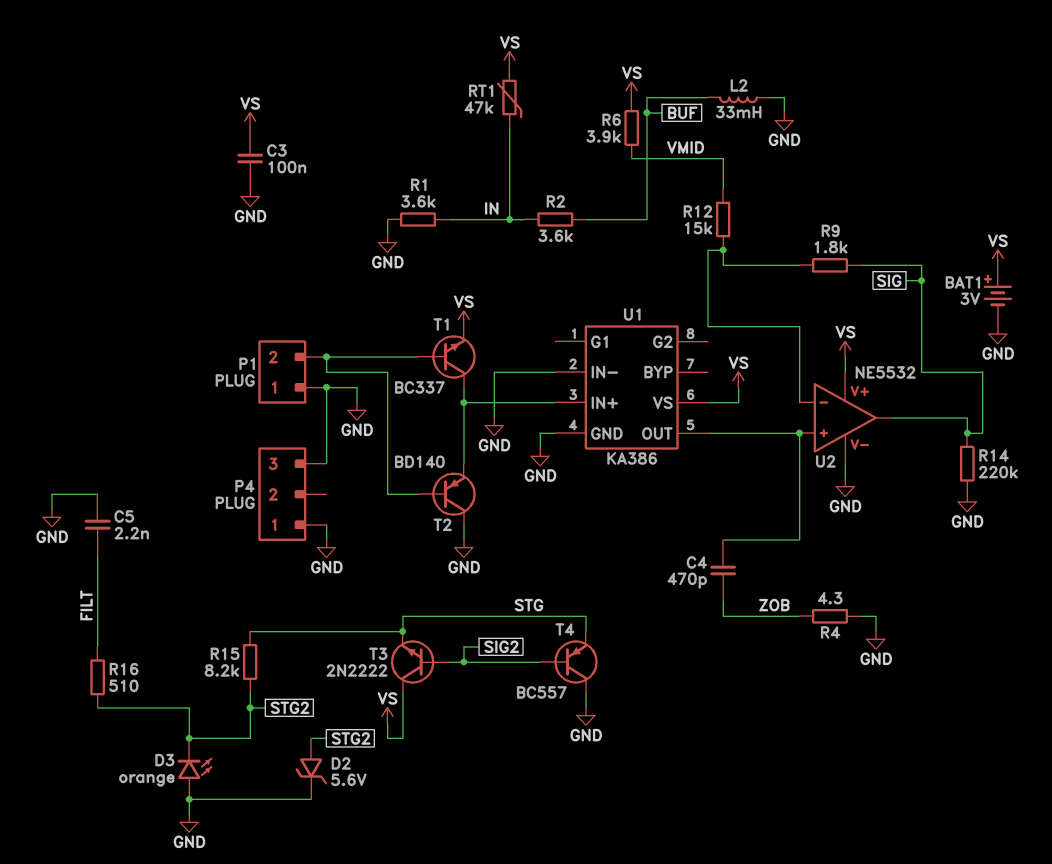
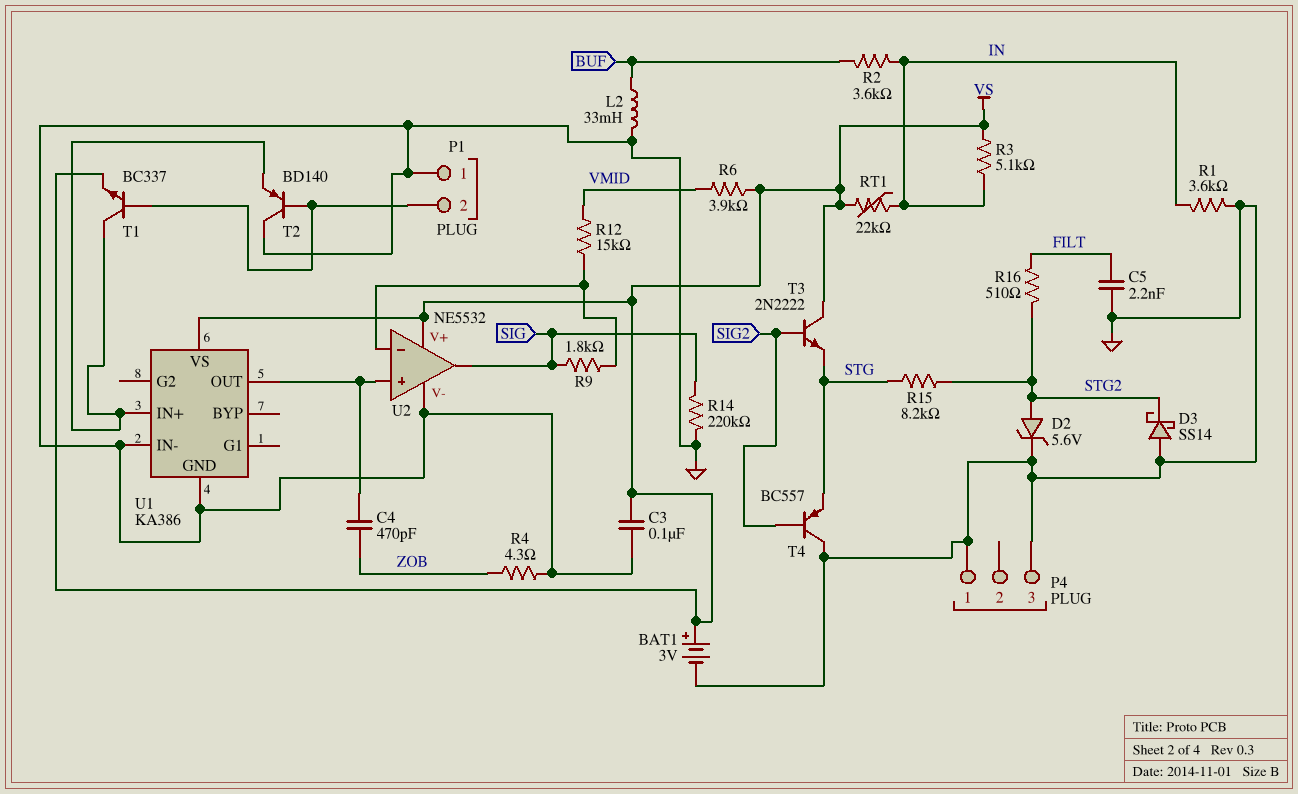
D3: LED orange (A GND, K STG2) -> schottky SS14 (A GND, K STG2)
R3: none -> 5.1k (IN, VS)
RT1: 47k (IN, VS) -> 22k (IN, VS)

